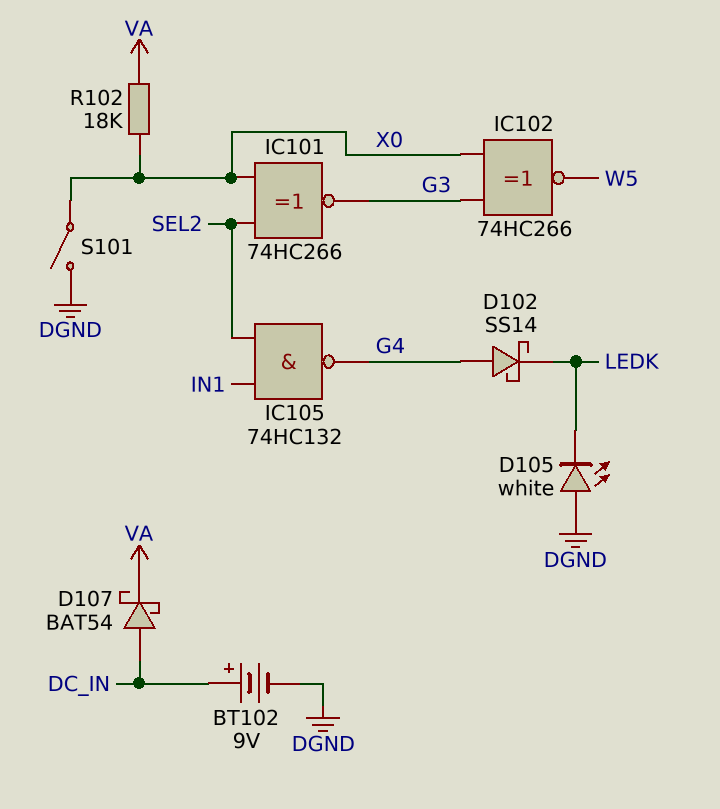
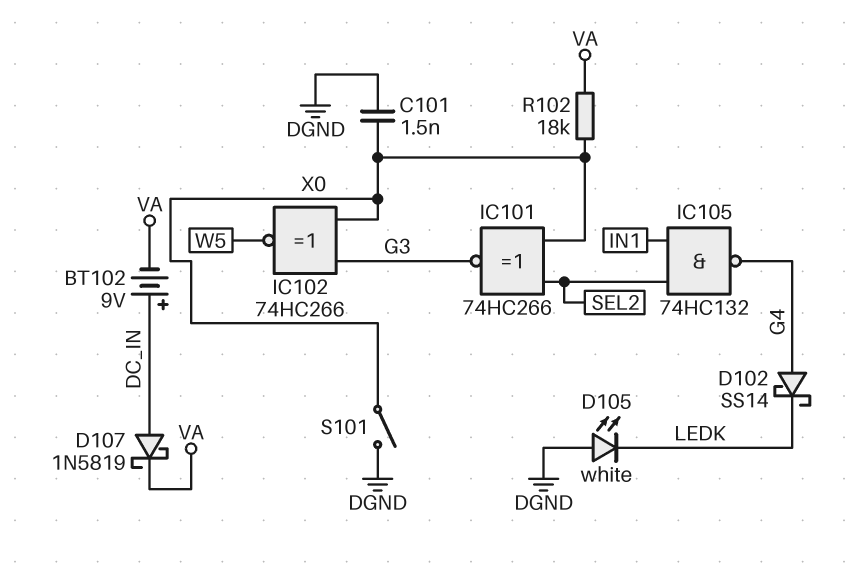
BT102: 9V (plus DC_IN, minus DGND) -> 9V (plus DC_IN, minus VA)
C101: none -> 1.5nF (DGND, X0)
D107: schottky BAT54 (A DC_IN, K VA) -> schottky 1N5819 (A DC_IN, K VA)

